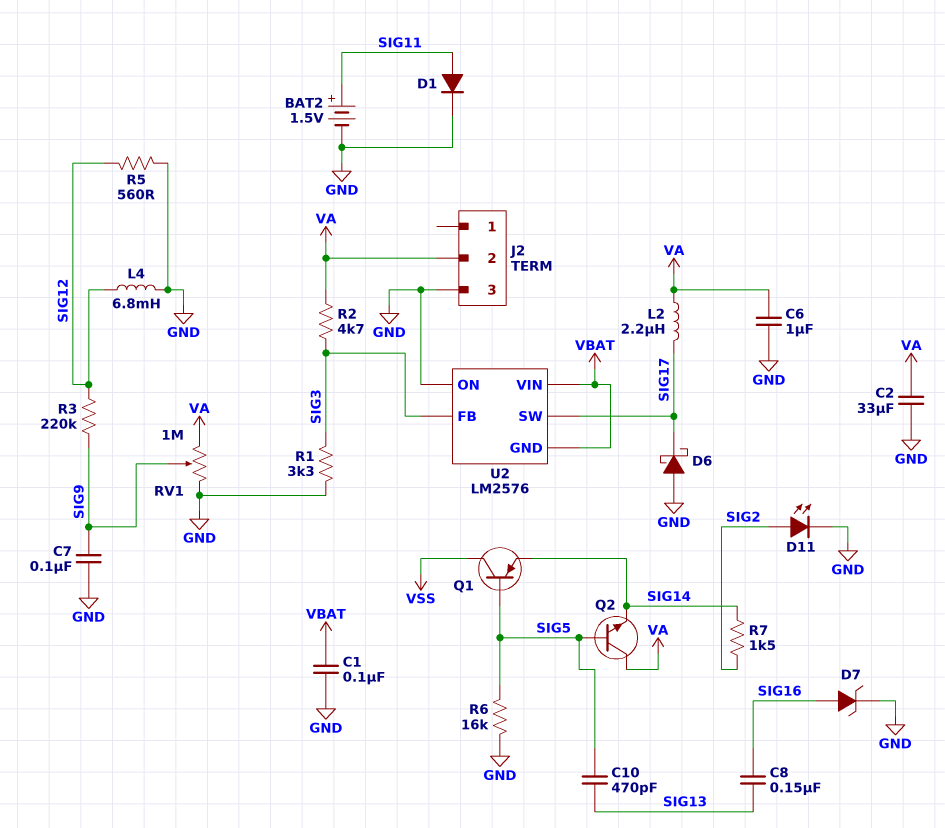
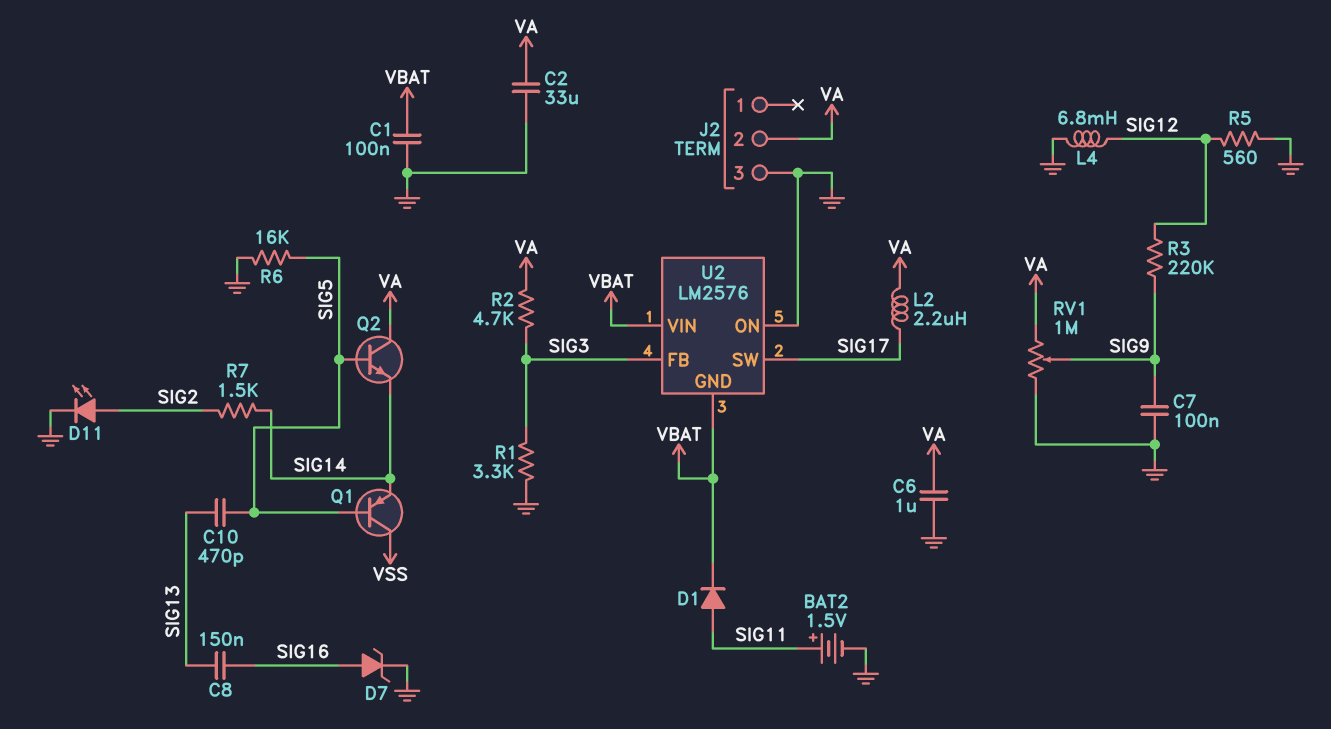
D1: diode (A SIG11, K GND) -> diode (A SIG11, K VBAT)
D6: schottky (A GND, K SIG17) -> none

